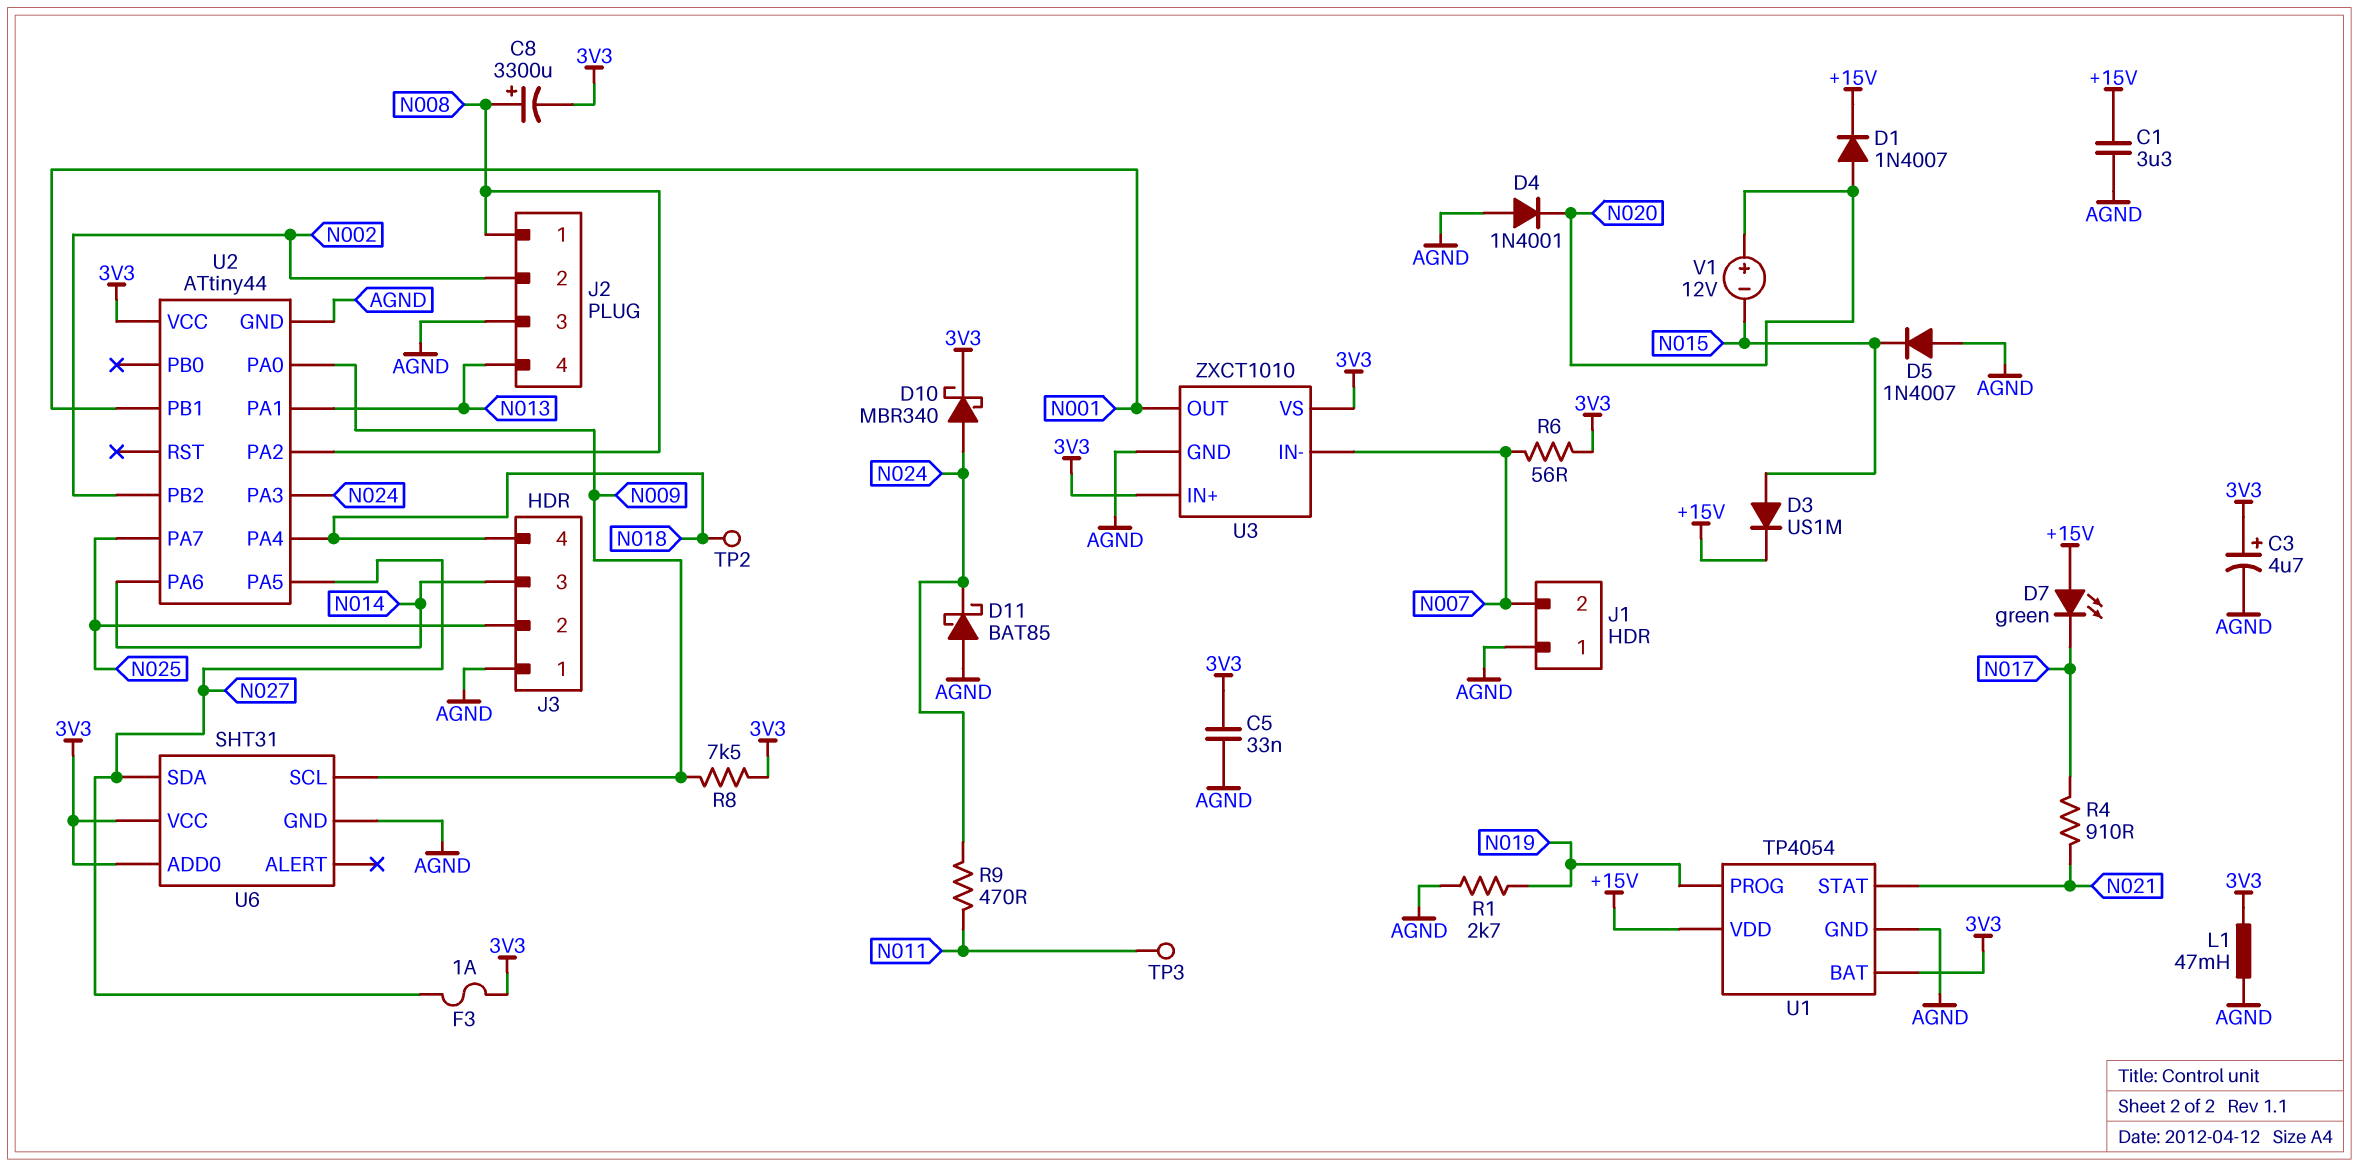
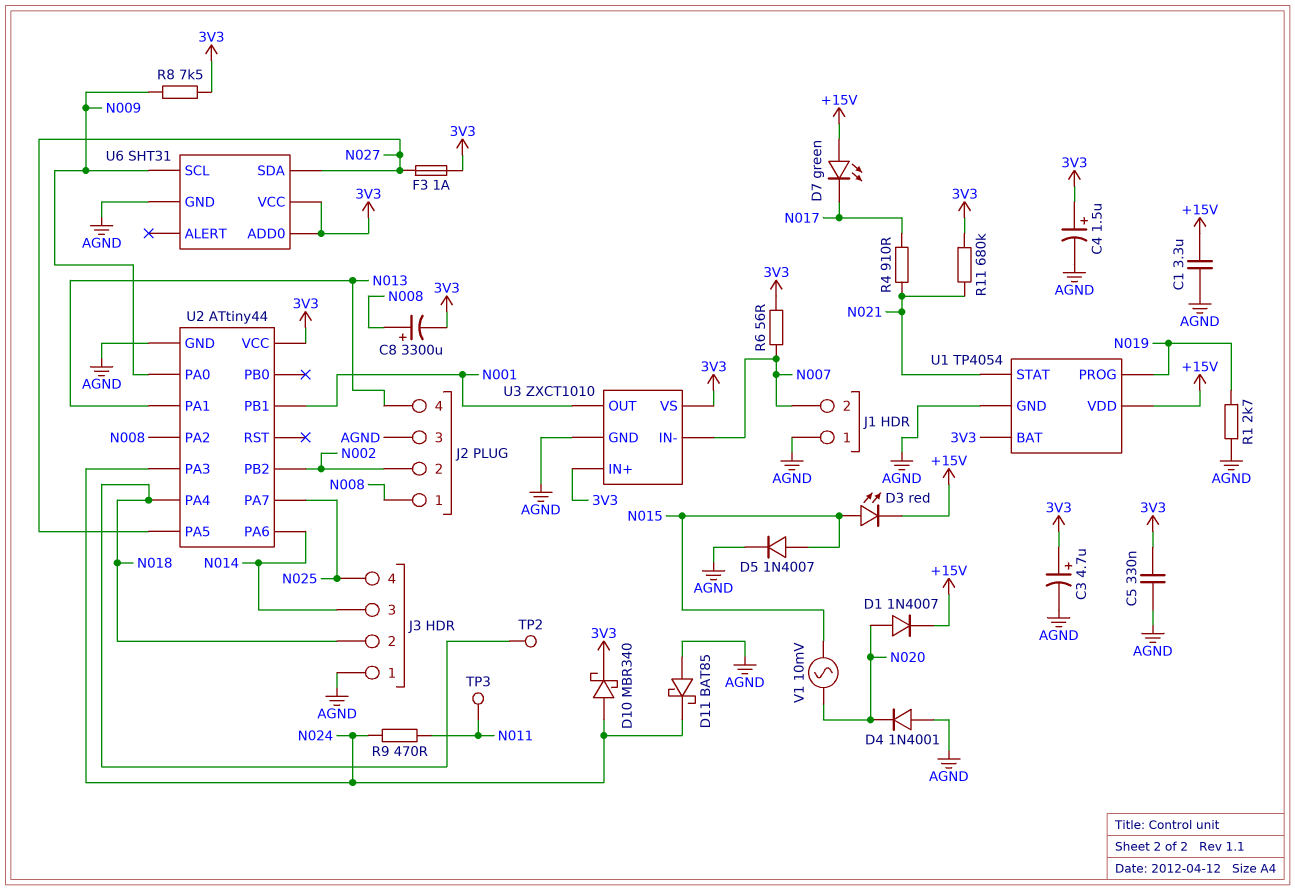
C4: none -> 1.5uF (plus 3V3, minus AGND)
C5: 33nF (3V3, AGND) -> 330nF (3V3, AGND)
D3: diode US1M (A N015, K +15V) -> LED red (A N015, K +15V)
D5: diode 1N4007 (A AGND, K N015) -> diode 1N4007 (A N015, K AGND)
J3 pin 2: N025 -> N018
J3 pin 4: N018 -> N025
L1: 47mH (3V3, AGND) -> none
R11: none -> 680k (3V3, N021)
V1: 12V (plus N020, minus N015) -> AC 10mV (N015, N020)

